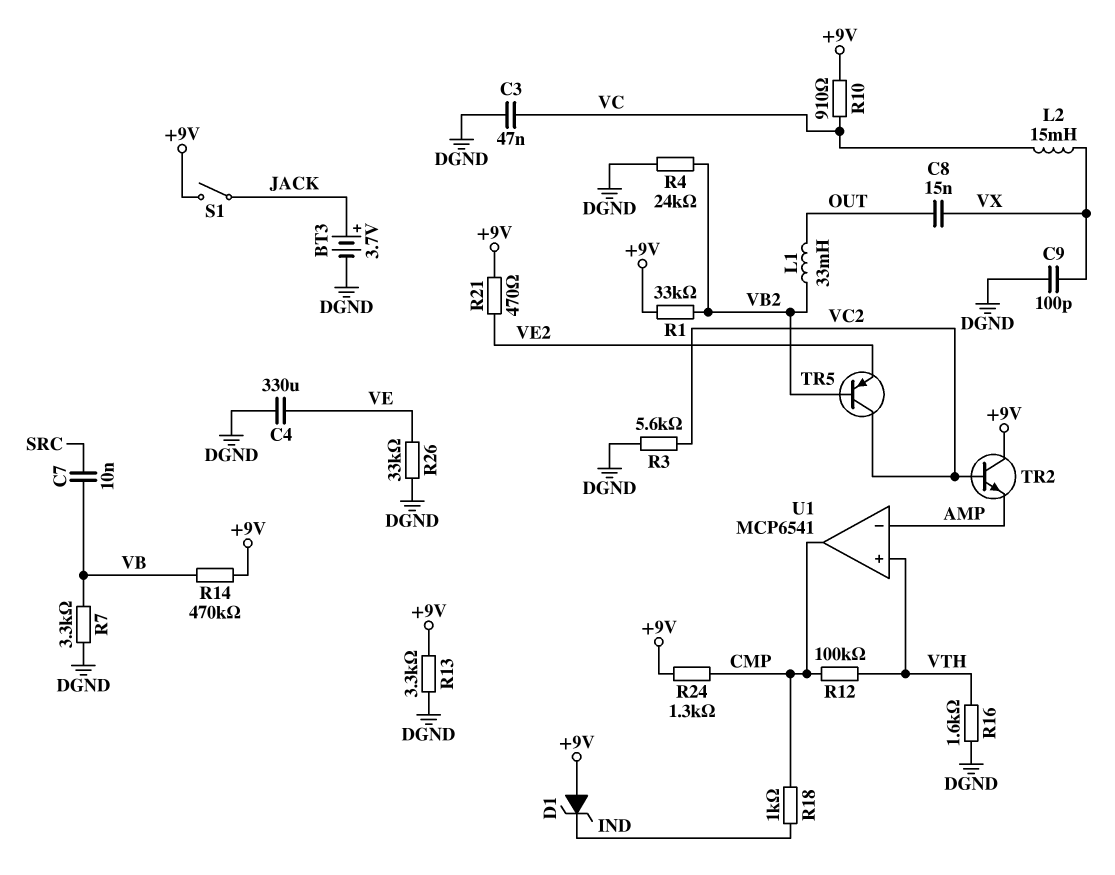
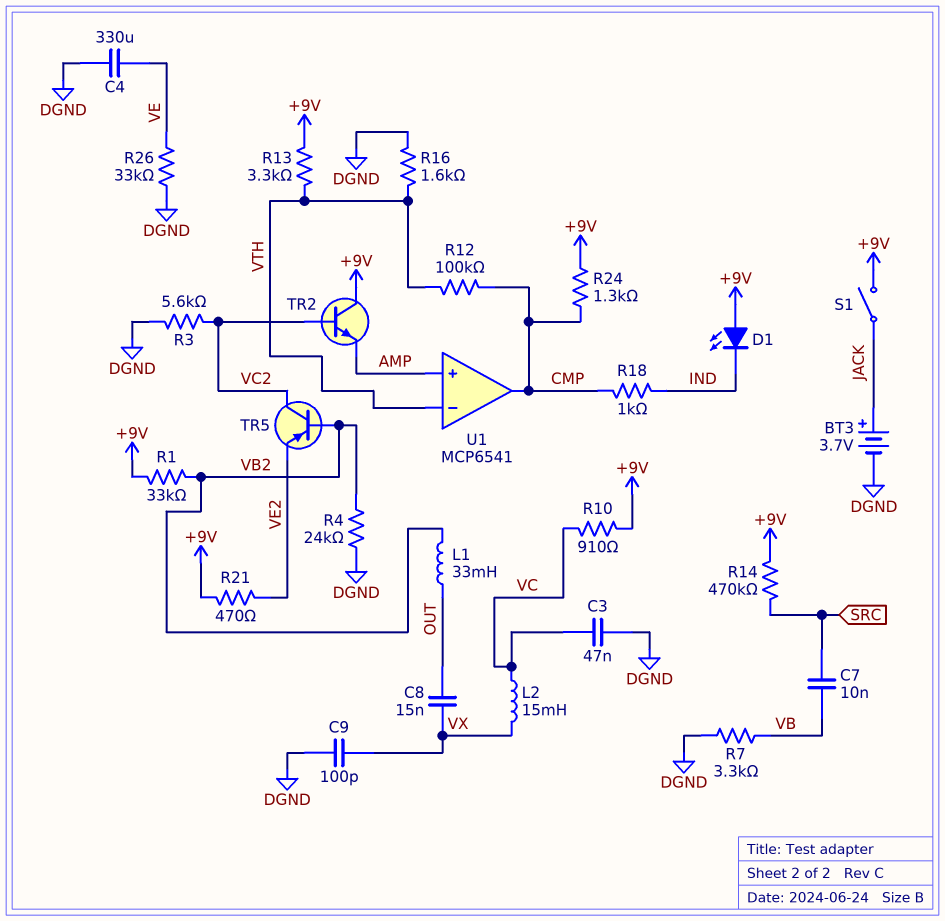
D1: zener (A +9V, K IND) -> LED (A +9V, K IND)
R13: 3.3k (+9V, DGND) -> 3.3k (+9V, VTH)
R14: 470k (+9V, VB) -> 470k (+9V, SRC)
U1 pin in+: VTH -> AMP
U1 pin in-: AMP -> VTH

